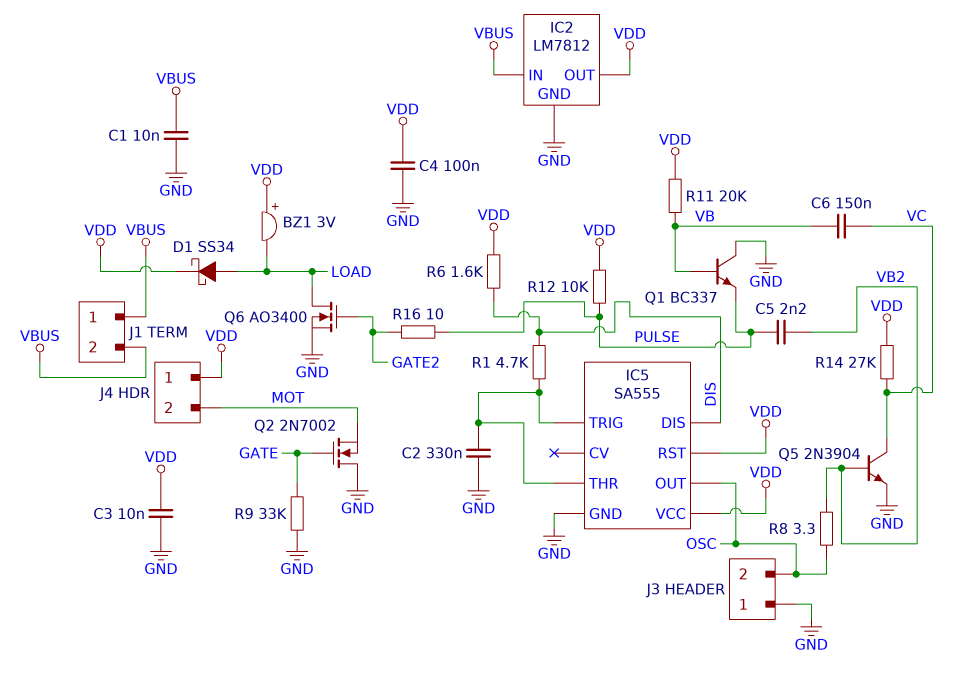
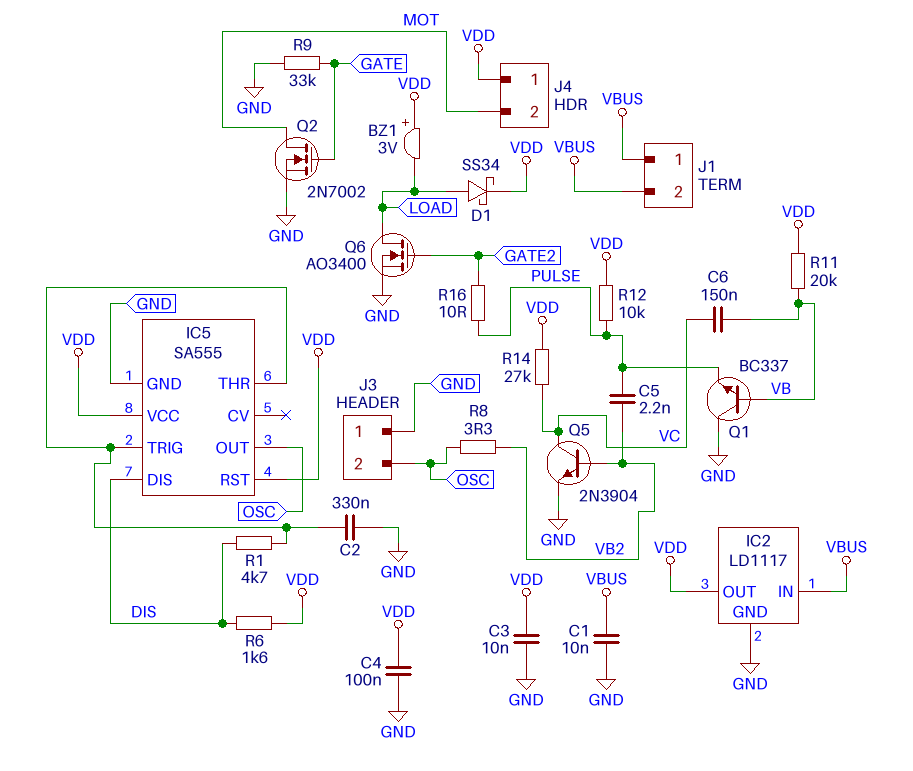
IC2: LM7812 -> LD1117
Q2: NMOS 2N7002 (G GATE, D GND, S MOT) -> NMOS 2N7002 (G GATE, D MOT, S GND)

